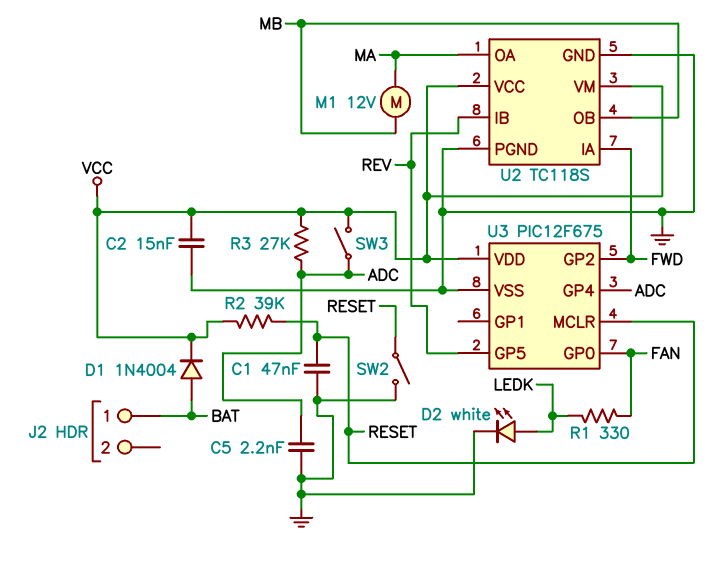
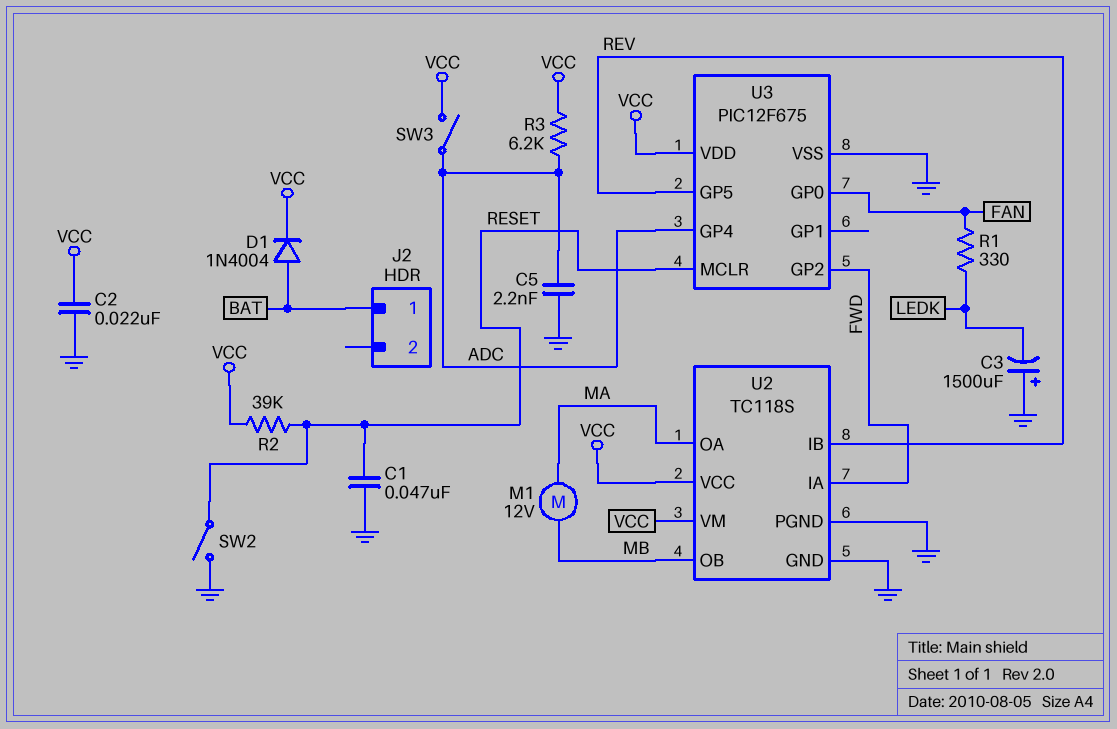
C2: 15nF (GND, VCC) -> 22nF (GND, VCC)
C3: none -> 1500uF (plus GND, minus LEDK)
D2: LED white (A LEDK, K GND) -> none
R3: 27k (ADC, VCC) -> 6.2k (ADC, VCC)

